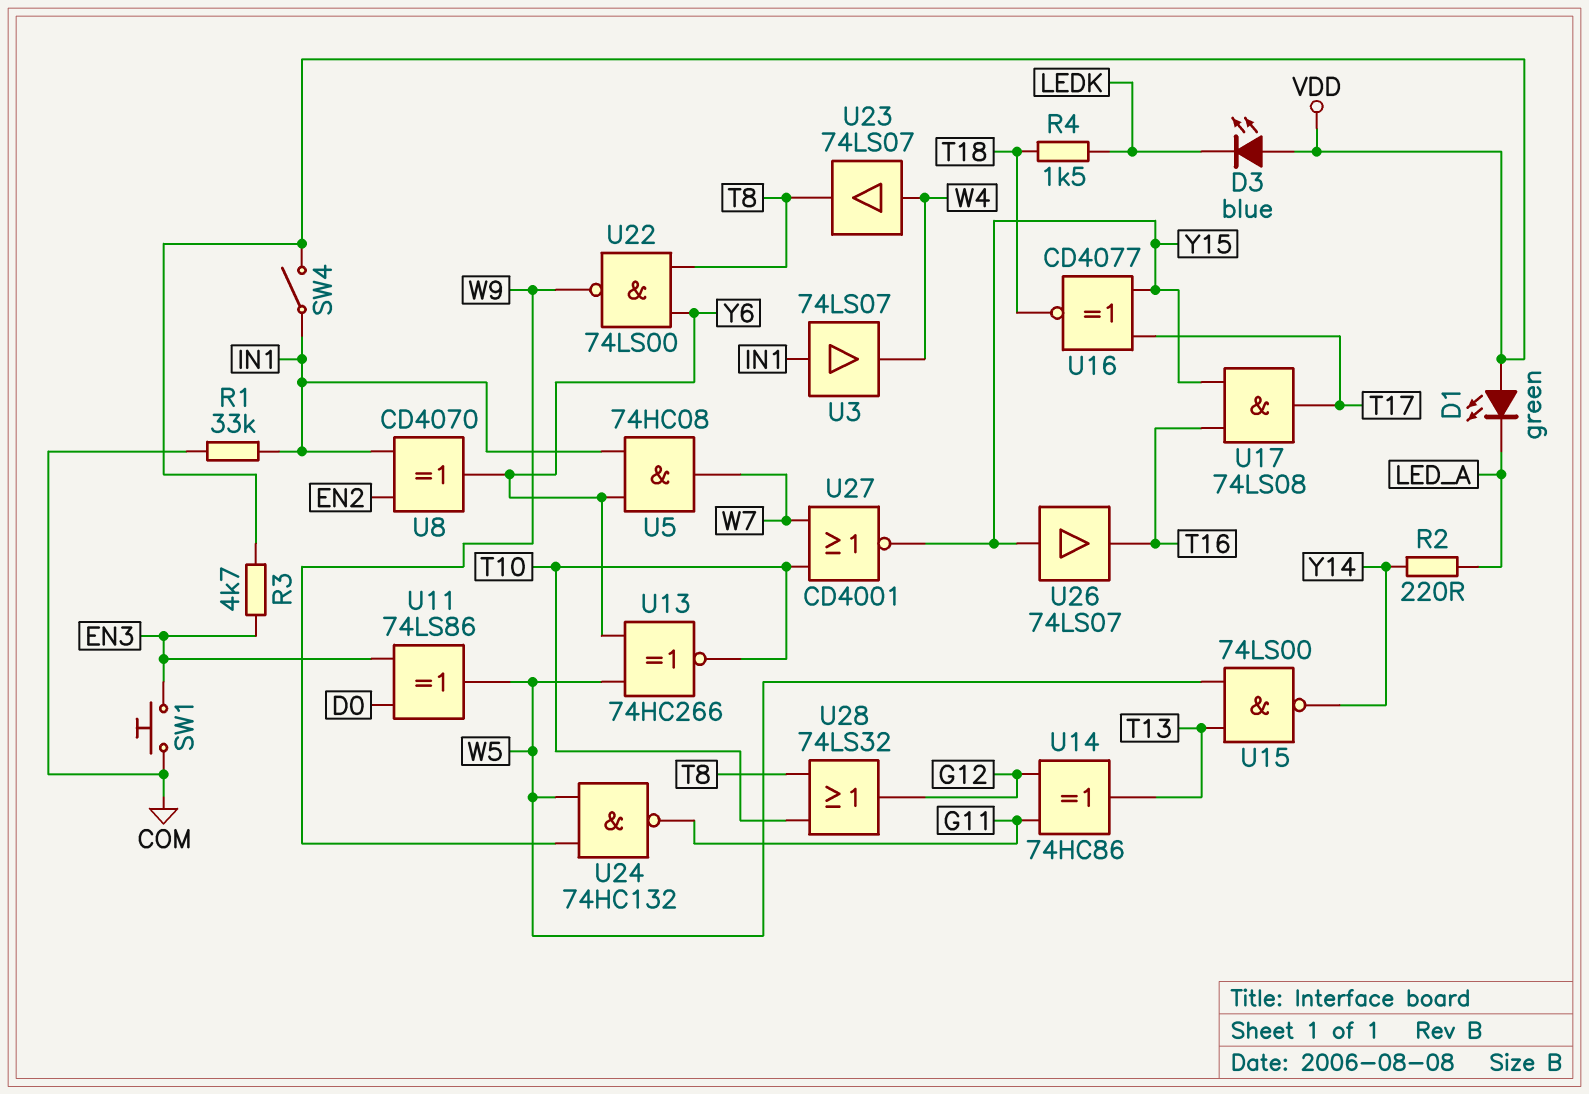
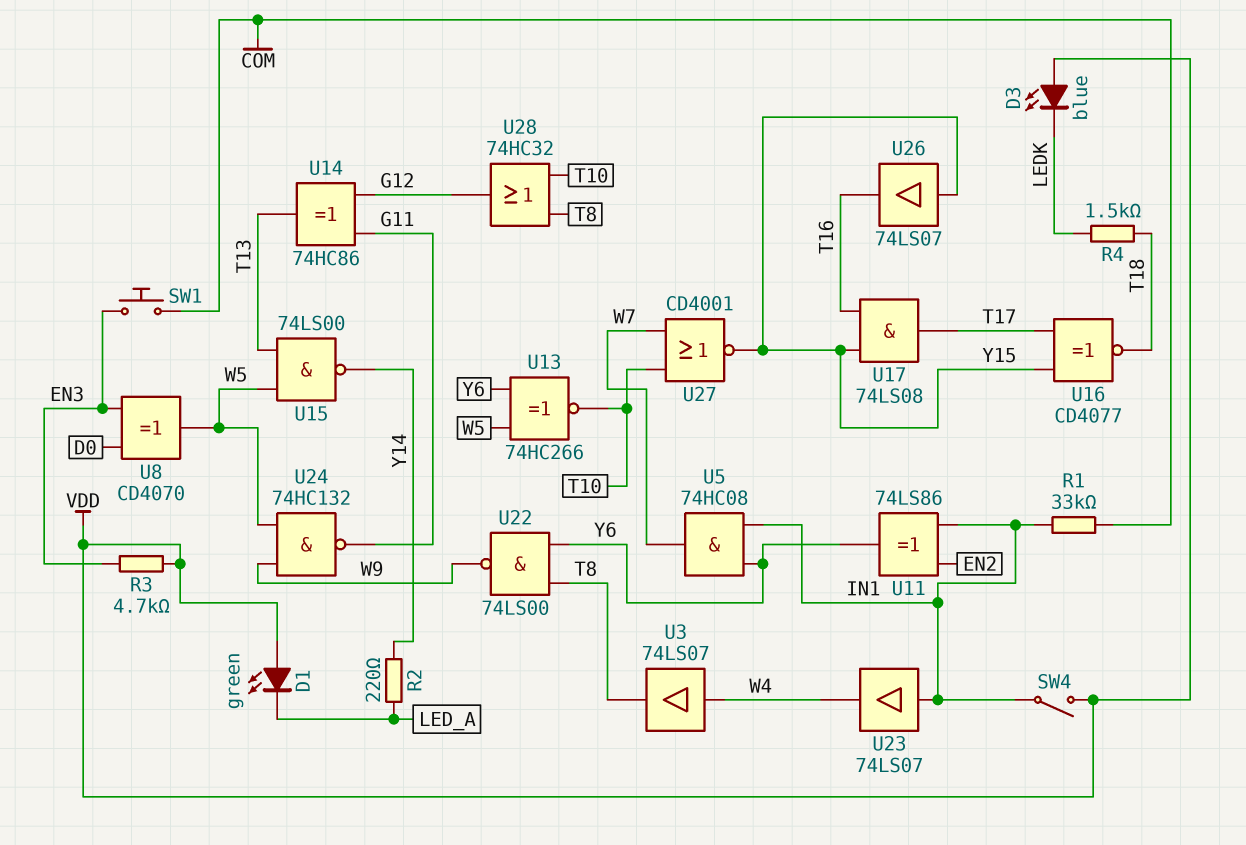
U3: buffer 74LS07 (in IN1, out W4) -> buffer 74LS07 (in W4, out T8)
U8: XOR CD4070 (in EN2, in IN1, out Y6) -> XOR CD4070 (in D0, in EN3, out W5)
U11: XOR 74LS86 (in D0, in EN3, out W5) -> XOR 74LS86 (in EN2, in IN1, out Y6)
U23: buffer 74LS07 (in W4, out T8) -> buffer 74LS07 (in IN1, out W4)
U28: OR 74LS32 (in T8, in T10, out G12) -> OR 74HC32 (in T8, in T10, out G12)

